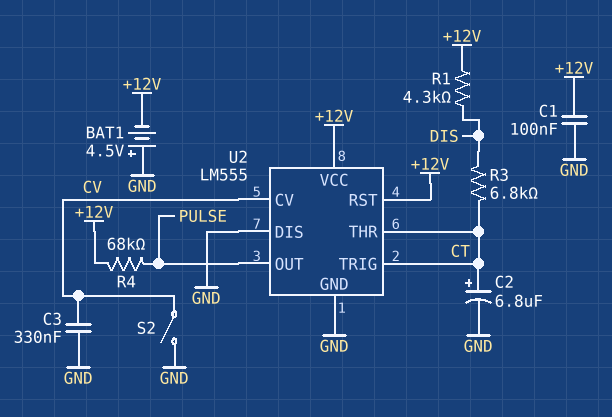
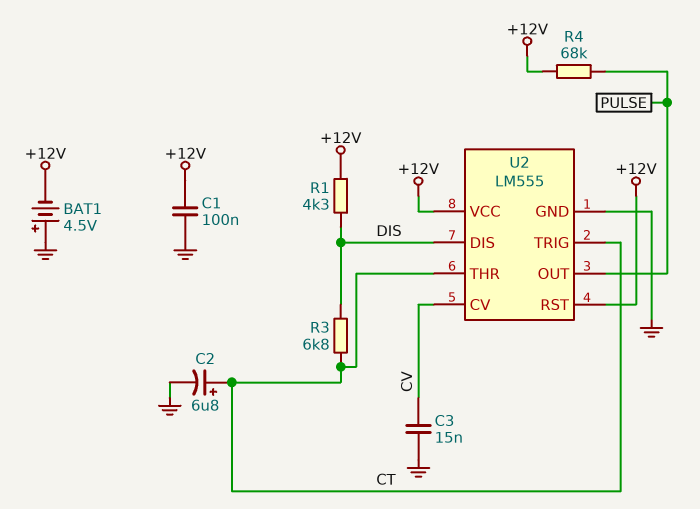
C3: 330nF (CV, GND) -> 15nF (CV, GND)
S2: switch (CV, GND) -> none
U2 pin DIS: GND -> DIS

